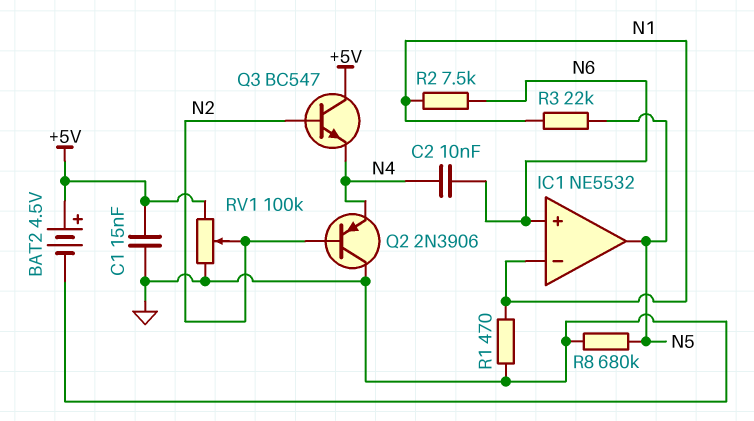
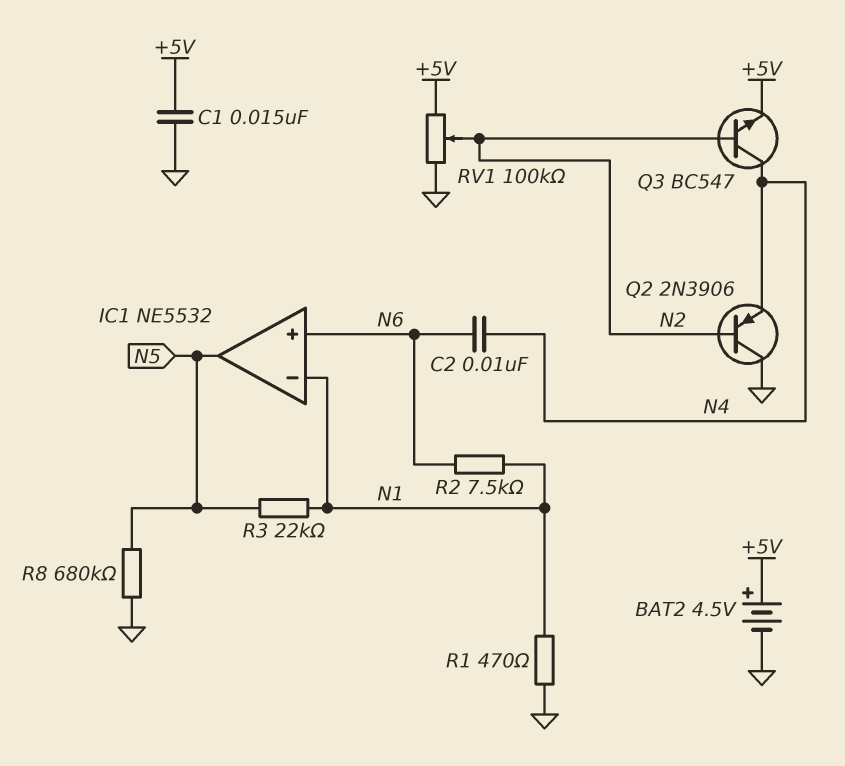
Q3: NPN BC547 (B N2, C +5V, E N4) -> NPN BC547 (B N2, C N4, E +5V)

